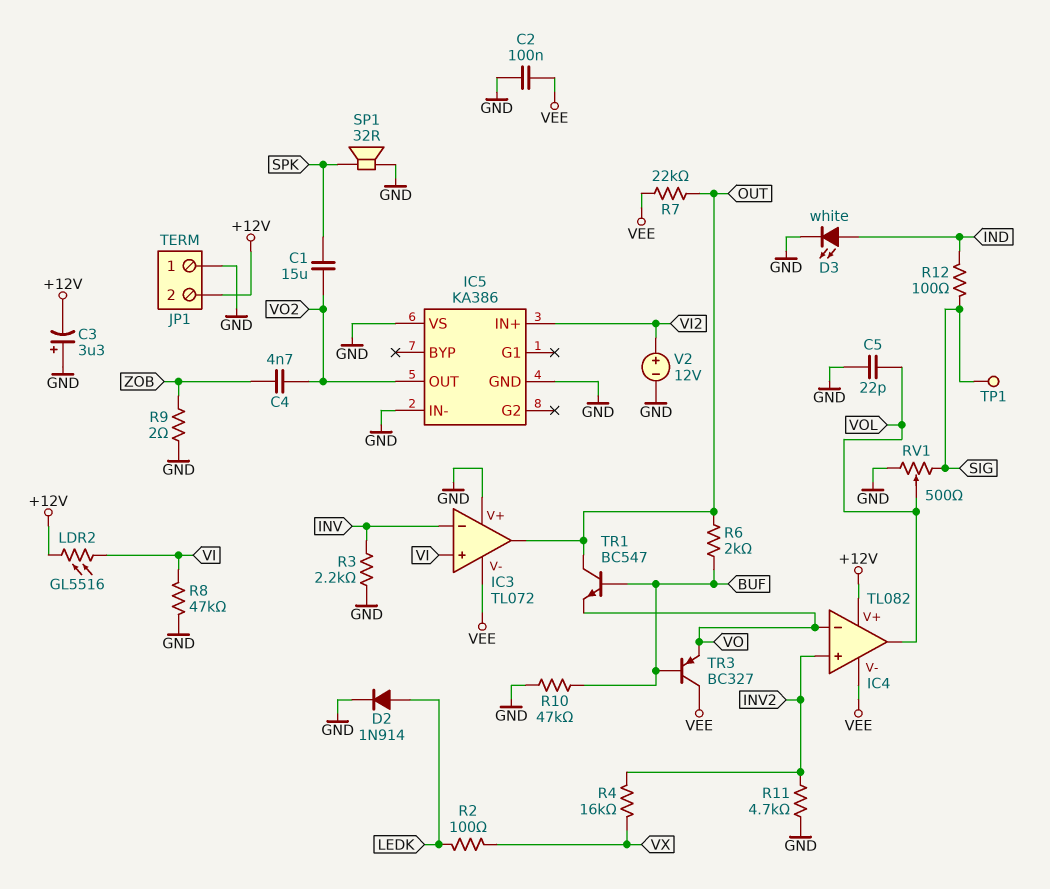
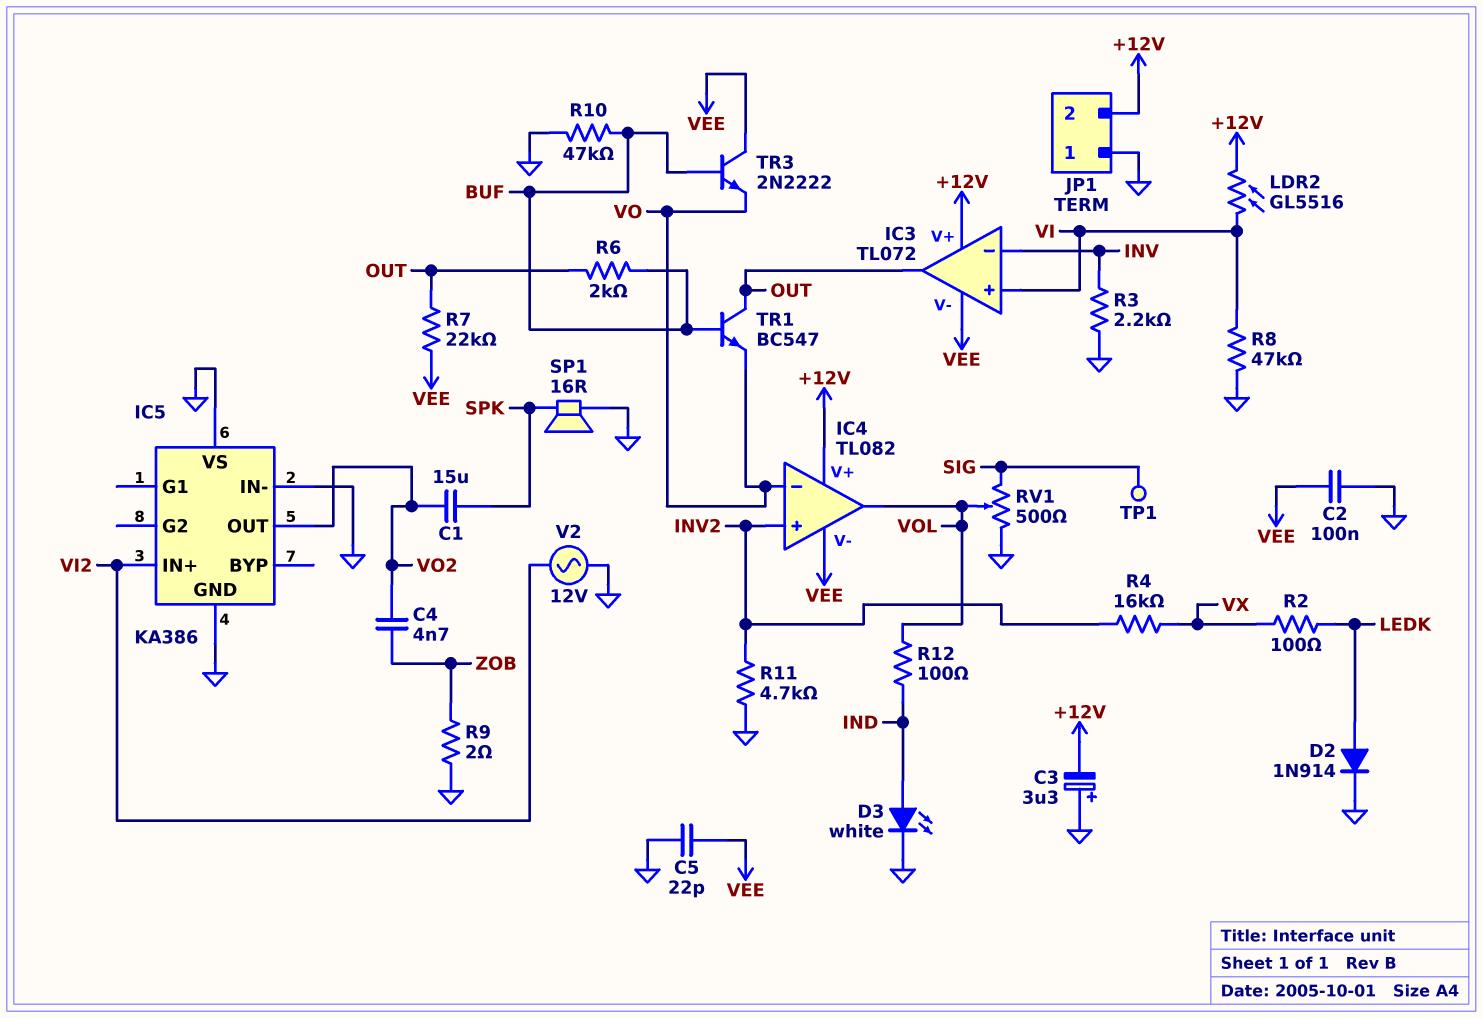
C5: 22pF (GND, VOL) -> 22pF (GND, VEE)
IC3 pin V+: GND -> +12V
R12: 100 (IND, SIG) -> 100 (IND, VOL)
SP1: speaker 32R (GND, SPK) -> speaker 16R (GND, SPK)
TR3: PNP BC327 (B BUF, C VEE, E VO) -> NPN 2N2222 (B BUF, C VEE, E VO)
V2: 12V (plus VI2, minus GND) -> AC 12V (GND, VI2)

